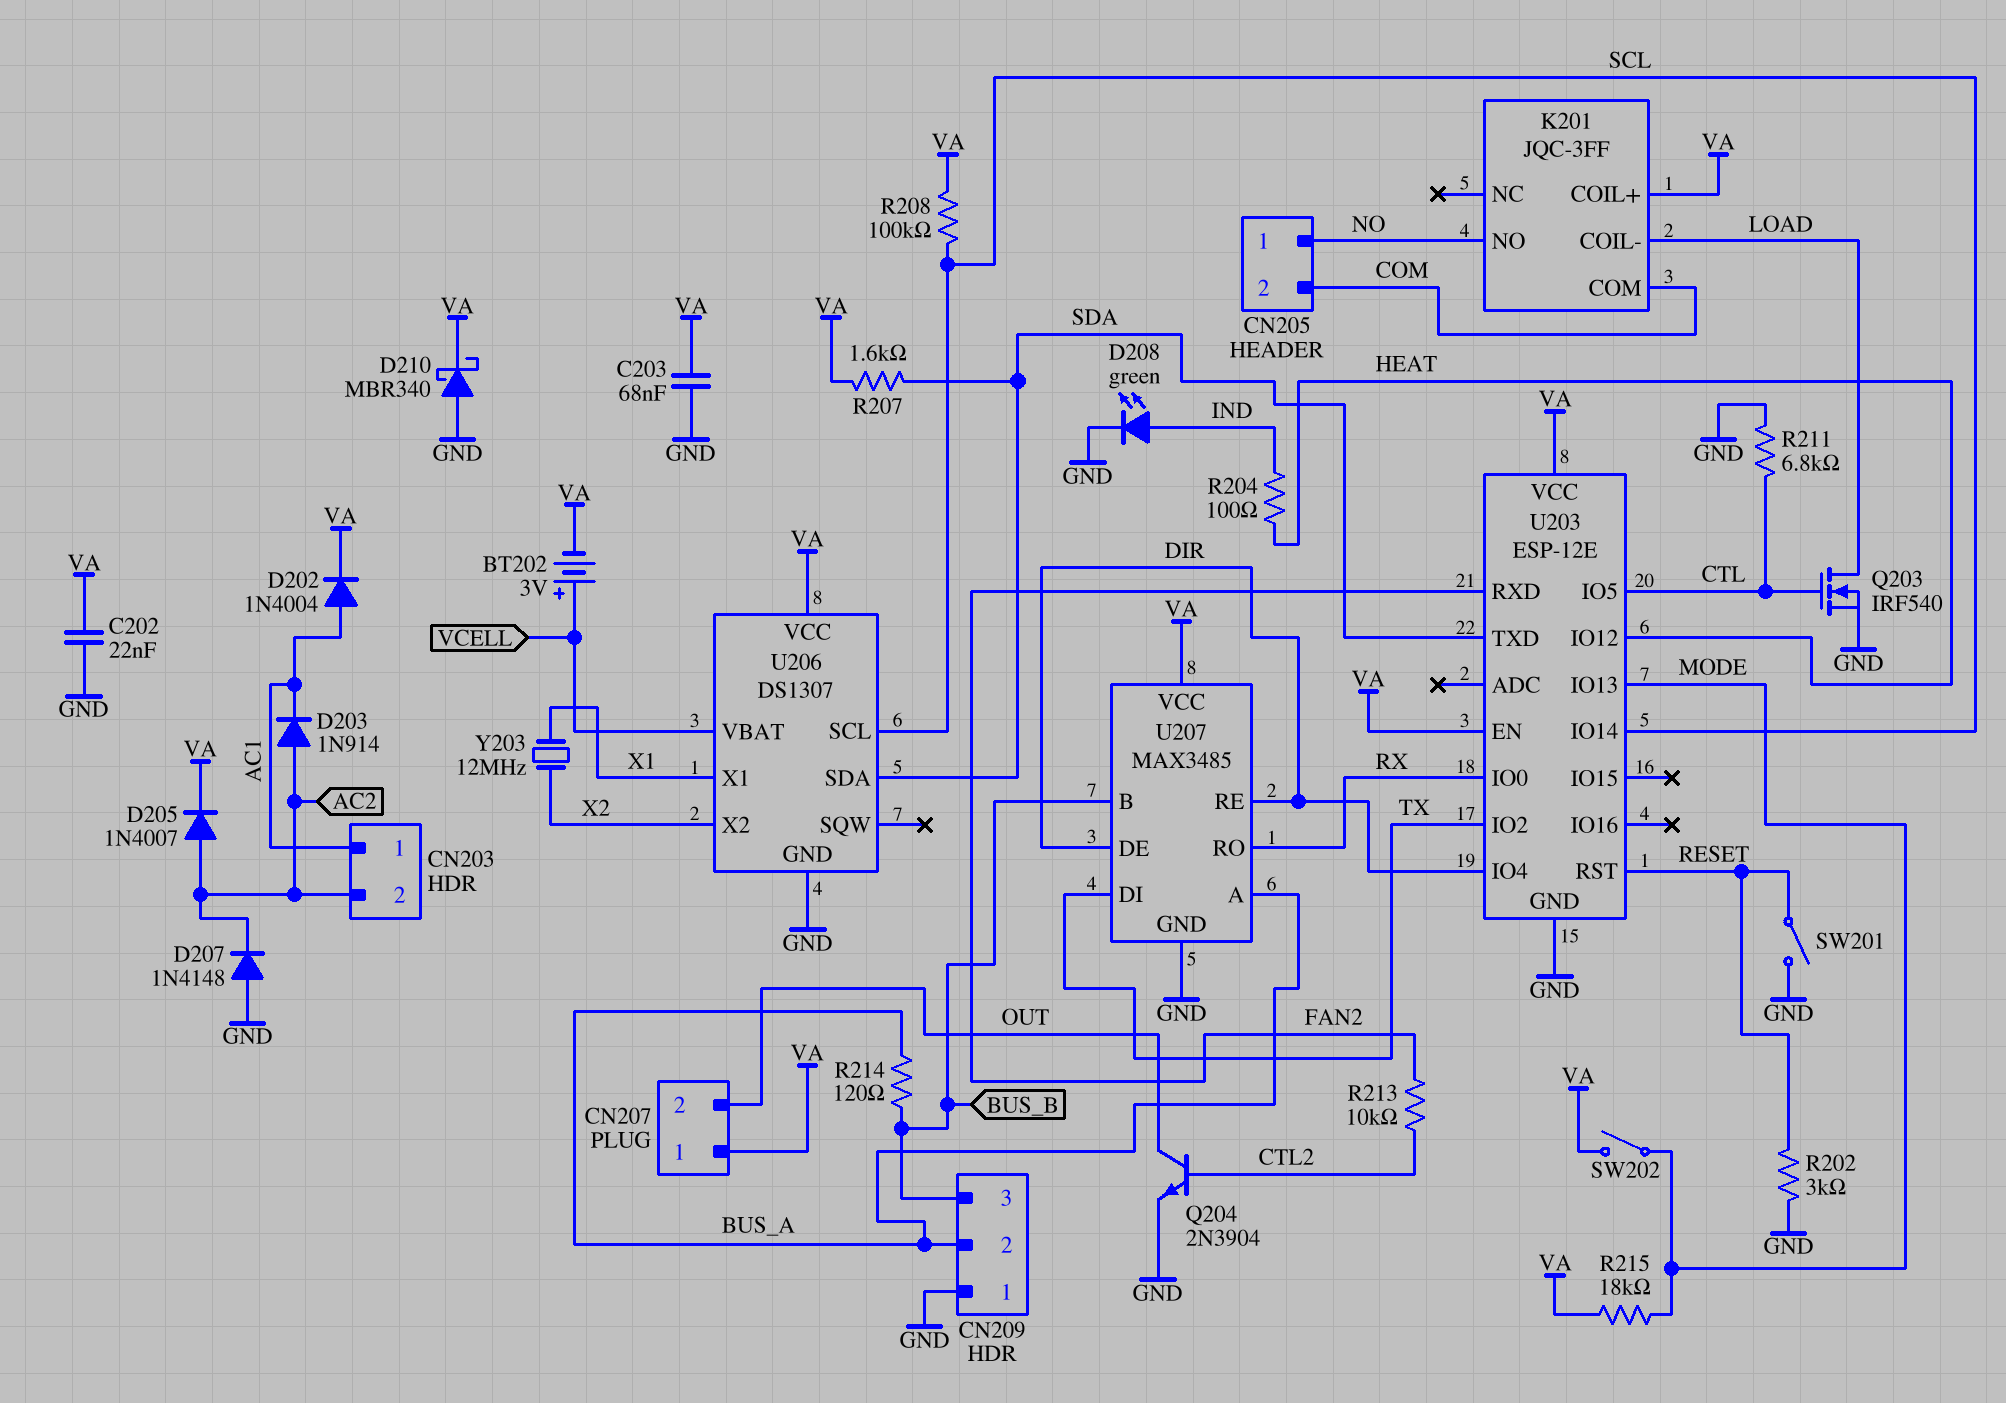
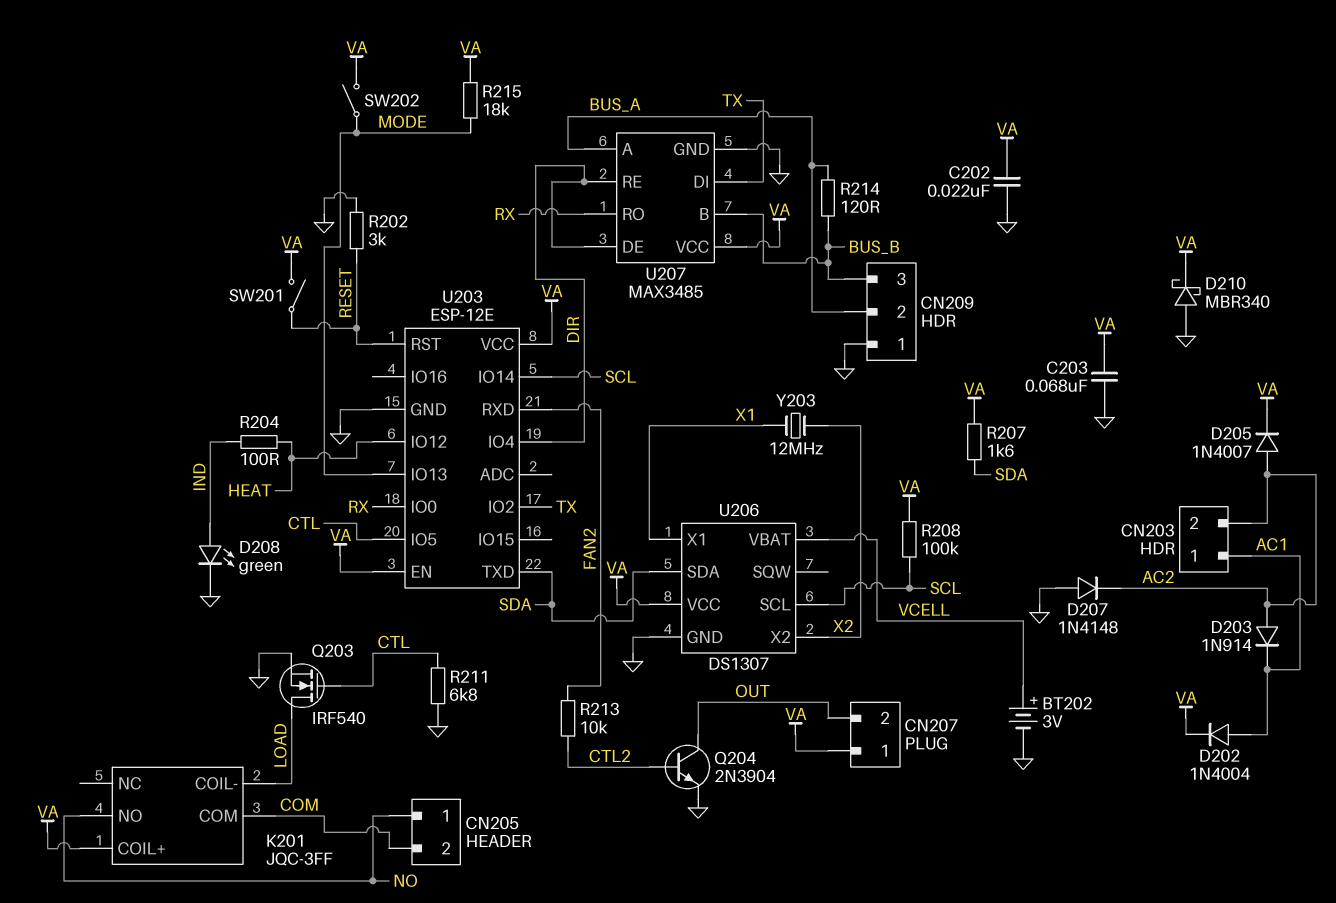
BT202: 3V (plus VCELL, minus VA) -> 3V (plus VCELL, minus GND)
SW201: switch (GND, RESET) -> switch (RESET, VA)

